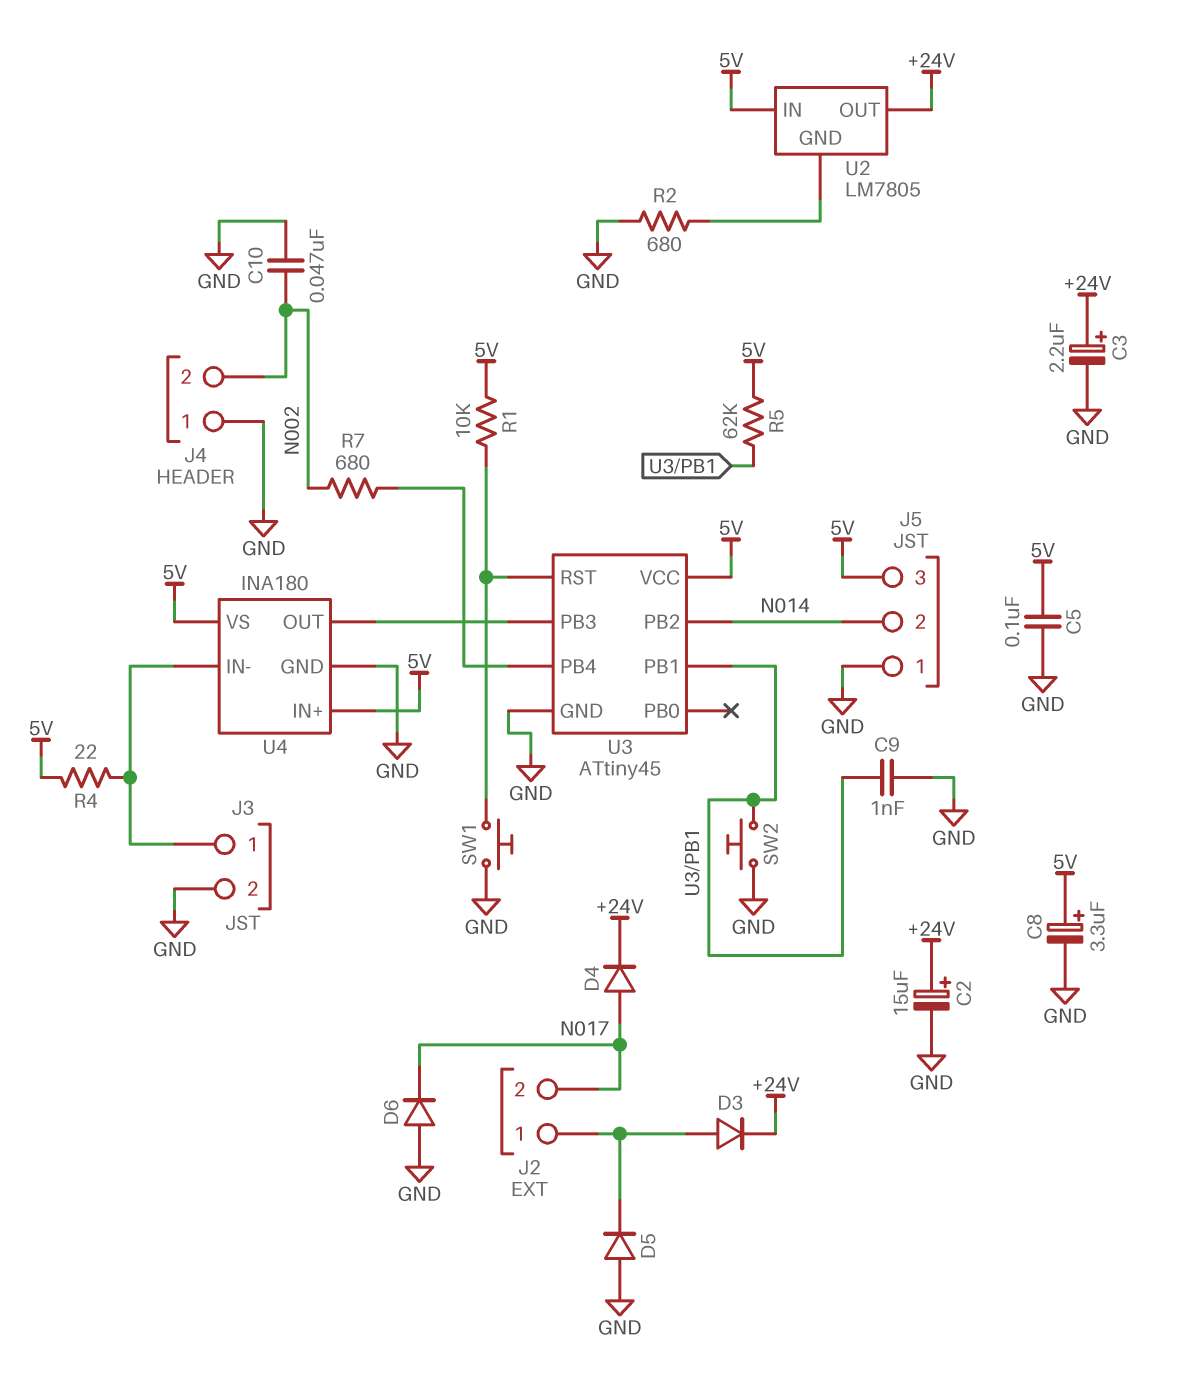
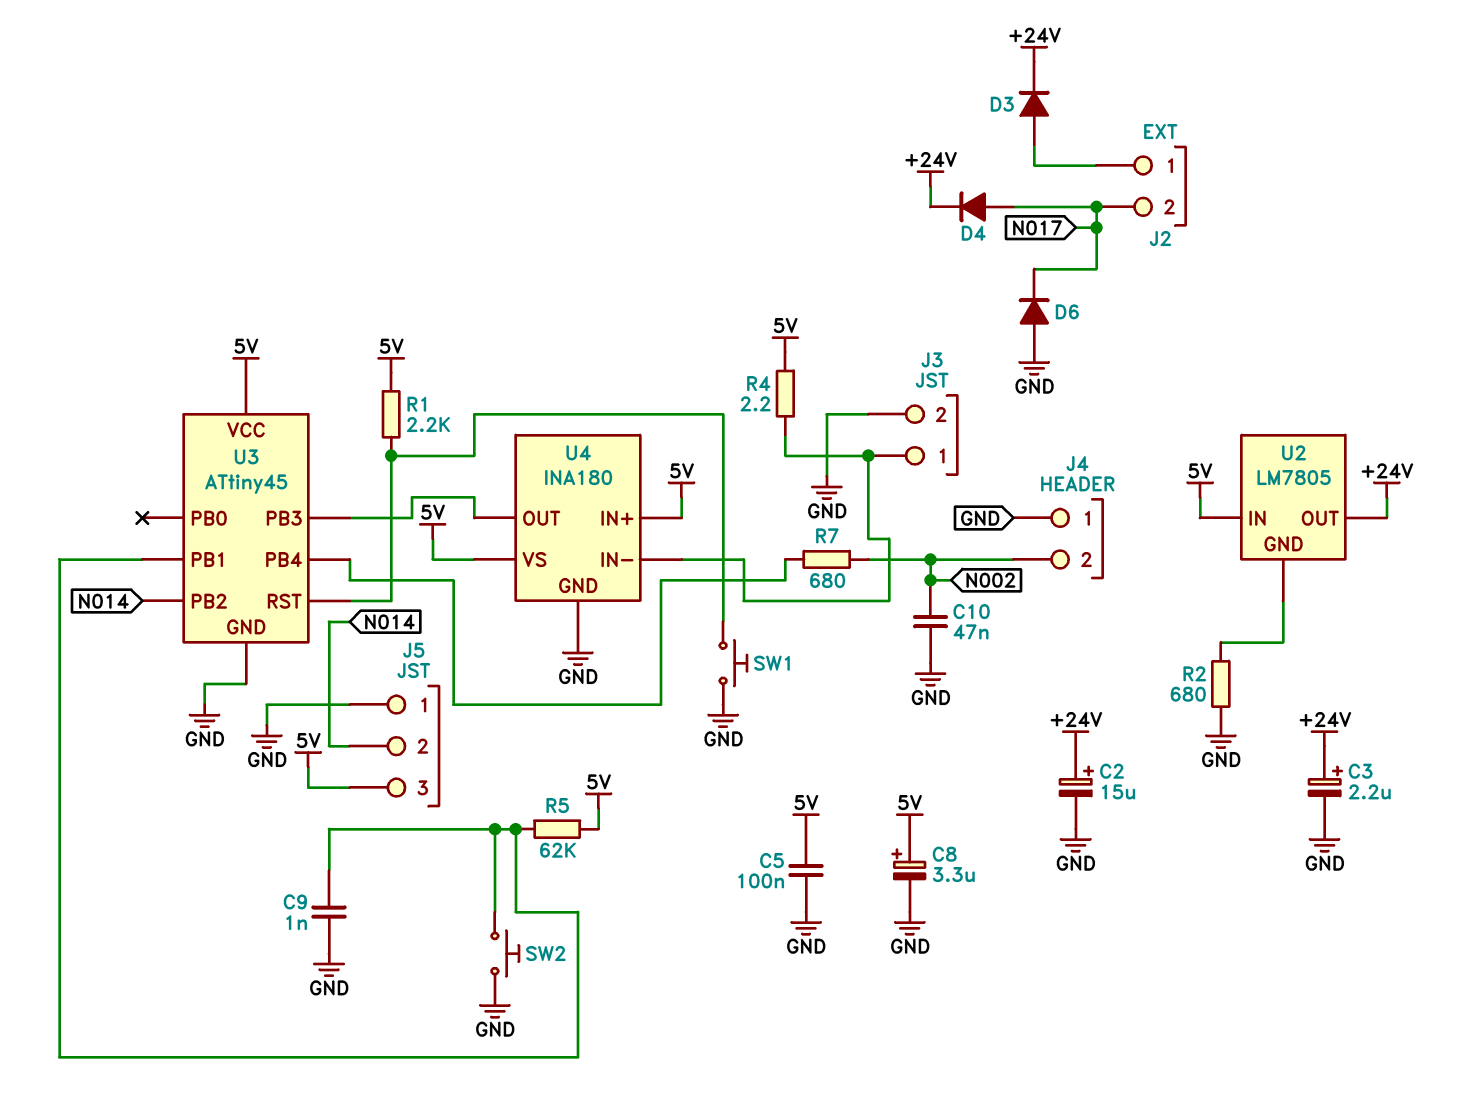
D5: diode (A GND, K J2/1) -> none
R1: 10k (5V, U3/RST) -> 2.2k (5V, U3/RST)
R4: 22 (5V, J3/1) -> 2.2 (5V, J3/1)

